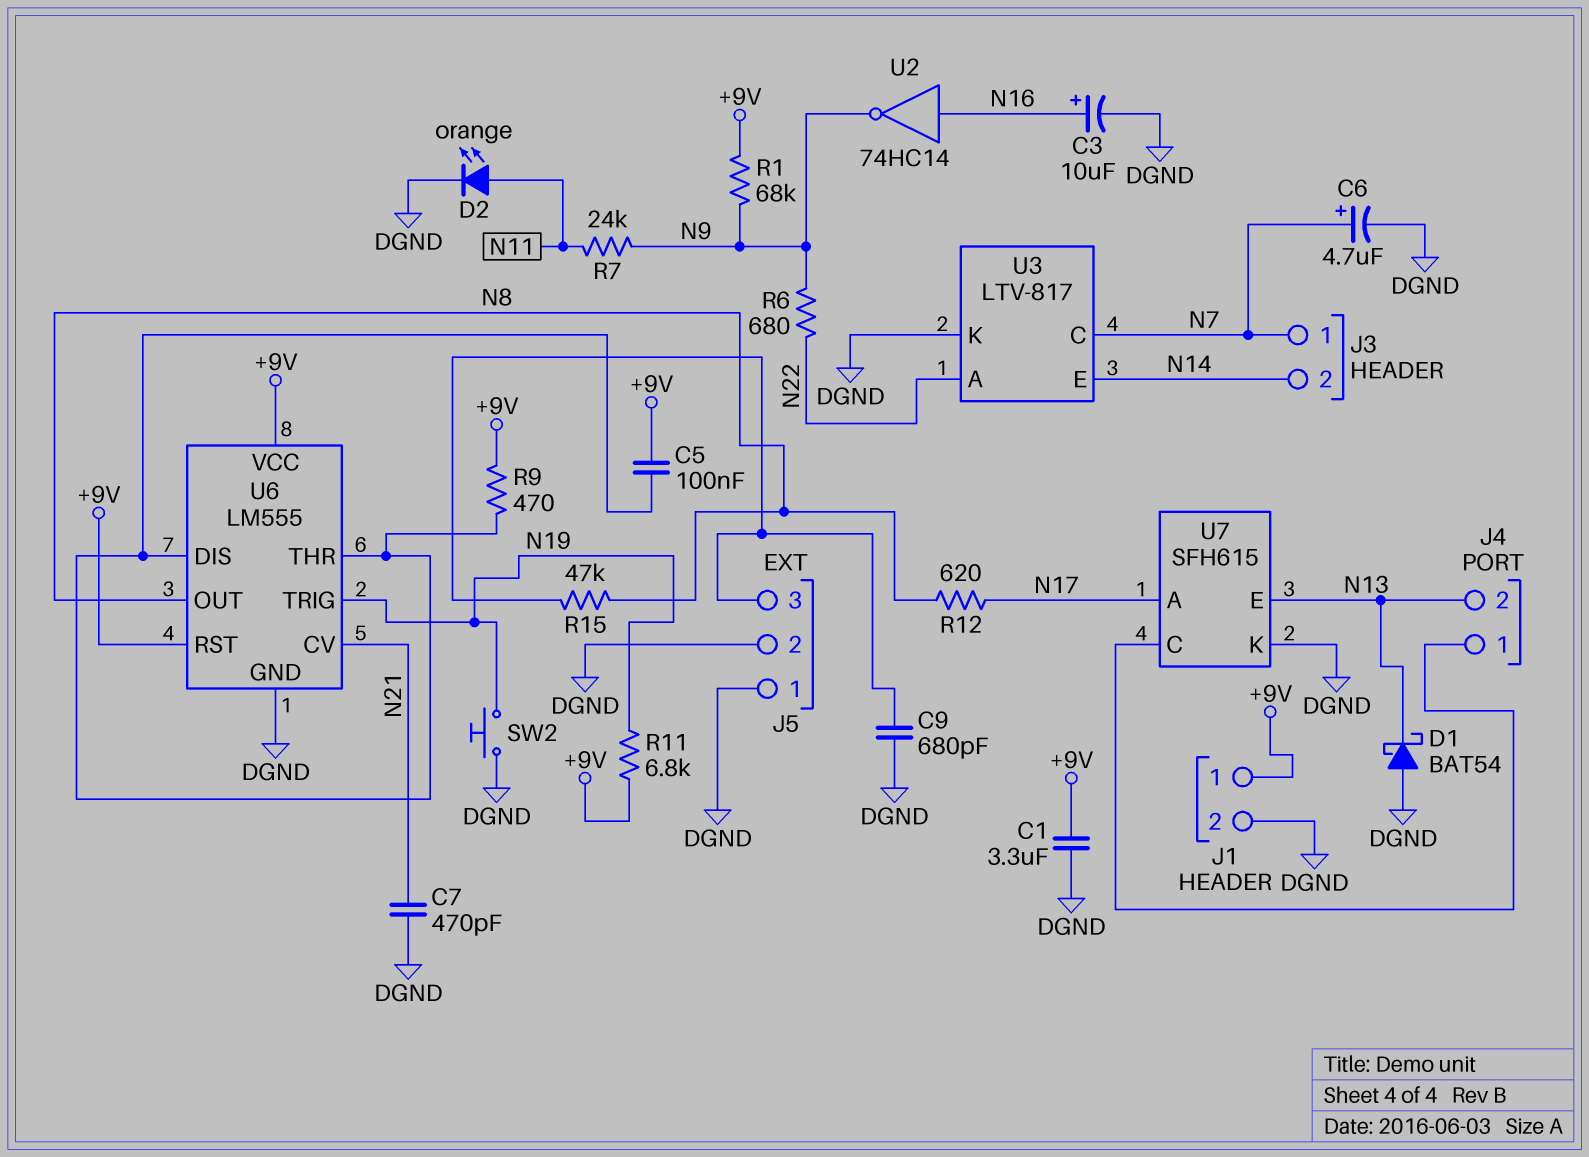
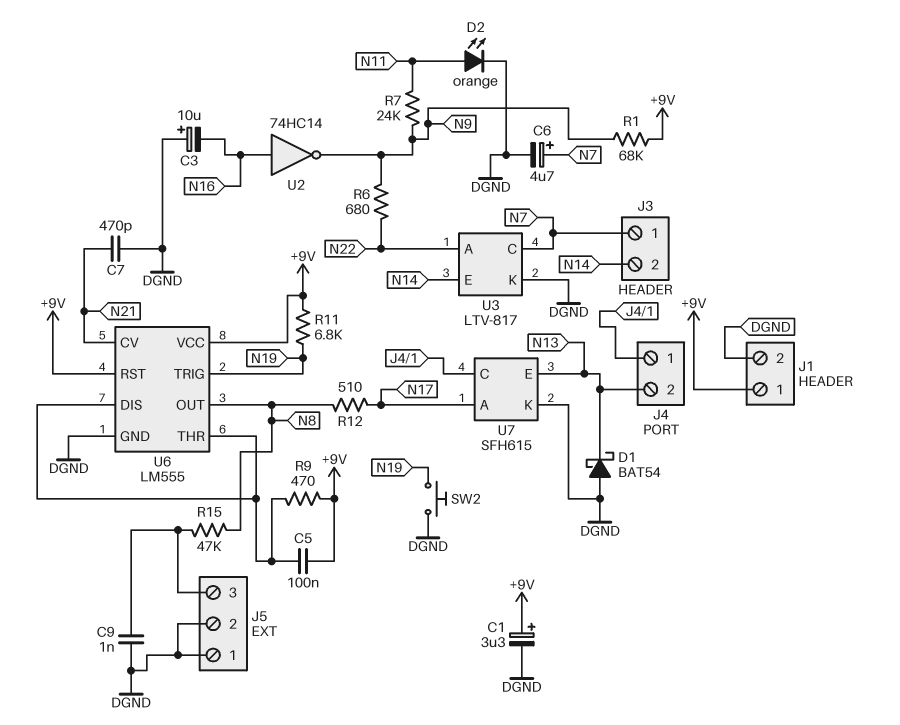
C1: 3.3uF (+9V, DGND) -> 3.3uF (plus +9V, minus DGND)
C3: 10uF (plus N16, minus DGND) -> 10uF (plus DGND, minus N16)
C9: 680pF (DGND, J5/3) -> 1nF (DGND, J5/3)
R12: 620 (N8, N17) -> 510 (N8, N17)

